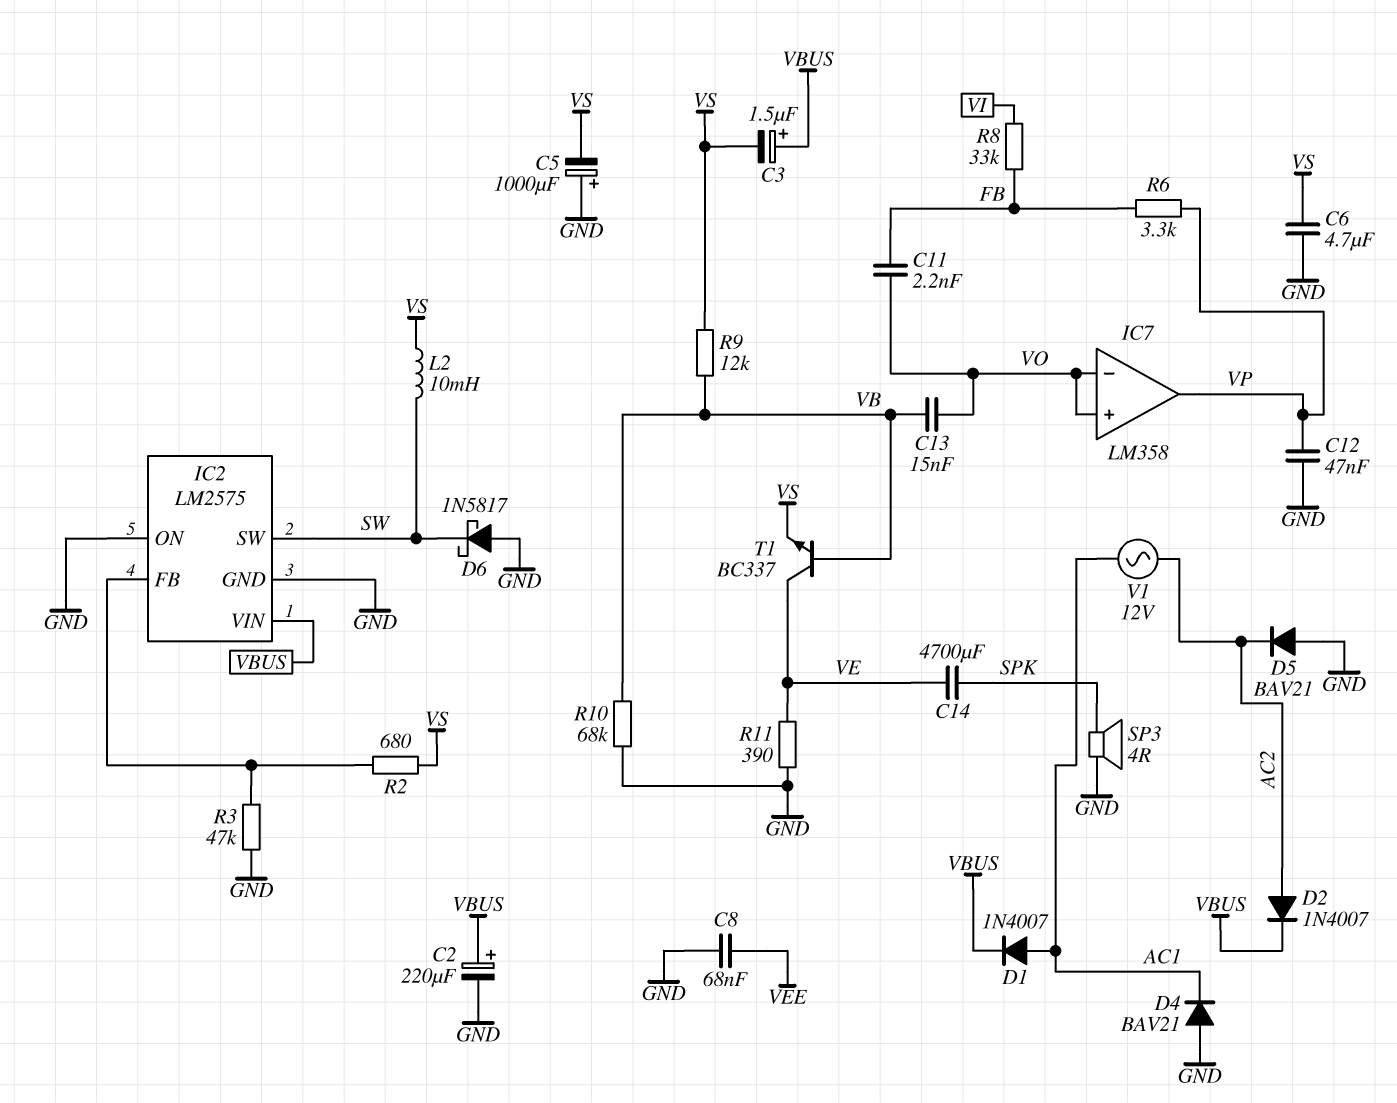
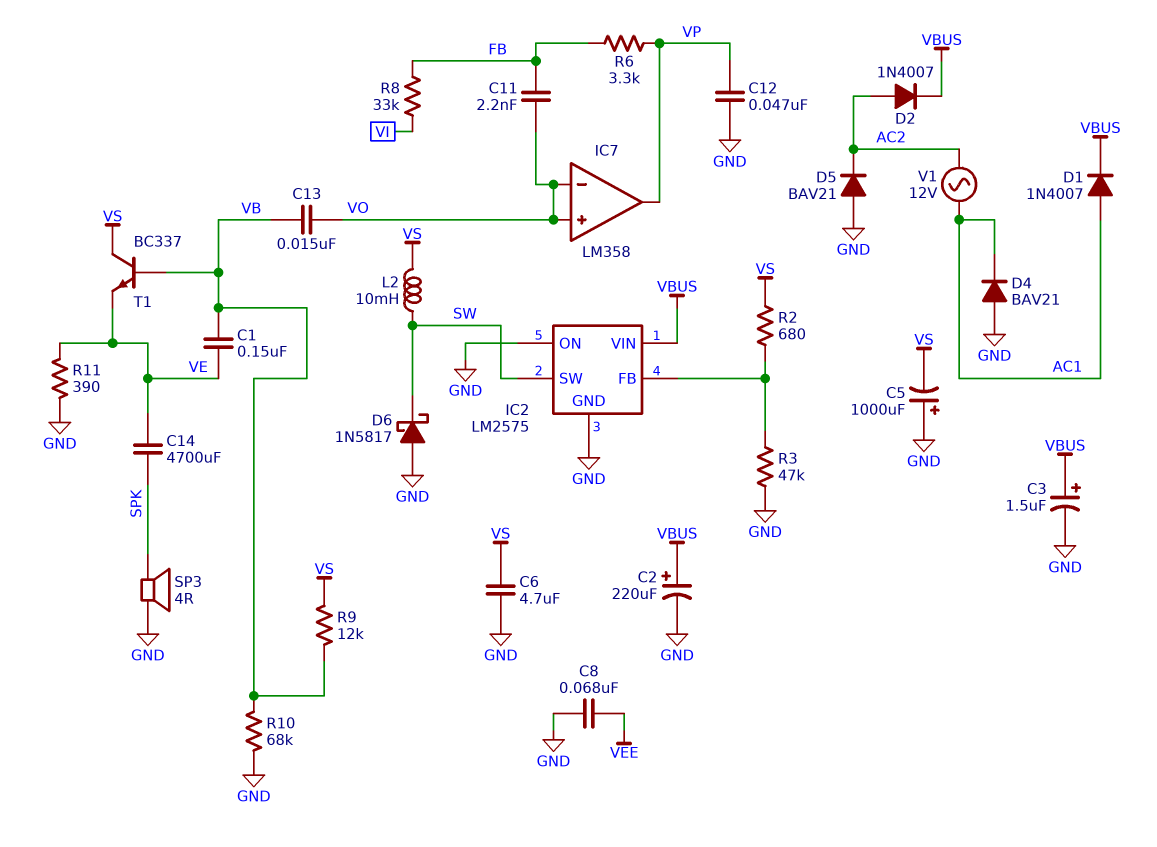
C1: none -> 150nF (VB, VE)
C3: 1.5uF (plus VBUS, minus VS) -> 1.5uF (plus VBUS, minus GND)
T1: NPN BC337 (B VB, C VE, E VS) -> NPN BC337 (B VB, C VS, E VE)

